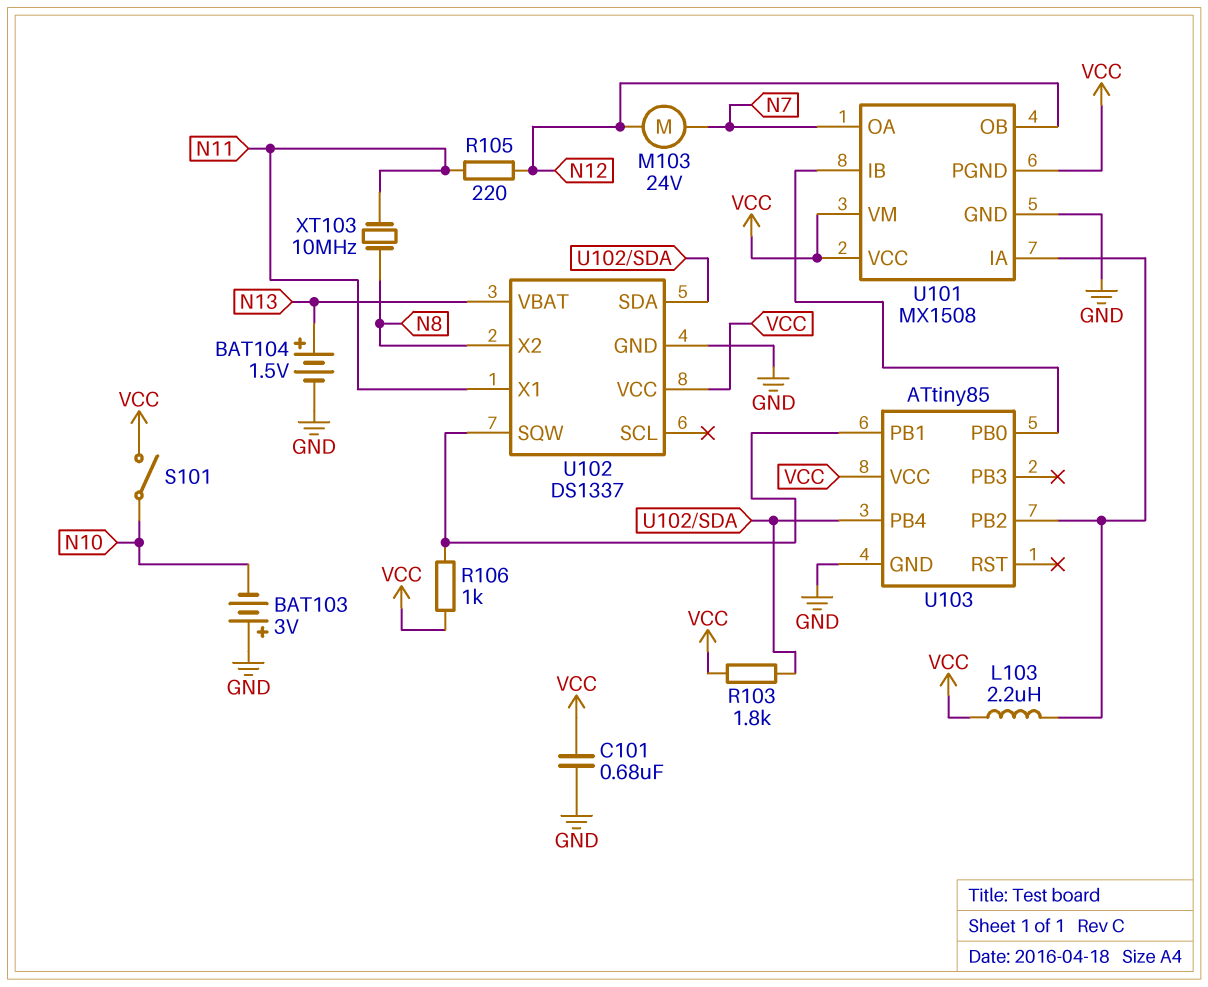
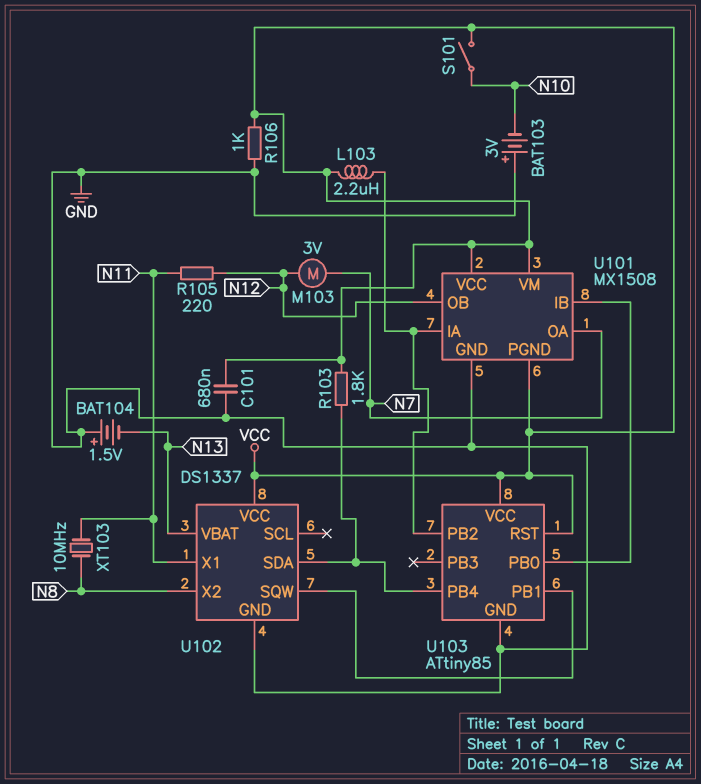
BAT104: 1.5V (plus N13, minus GND) -> 1.5V (plus GND, minus N13)
M103: motor 24V (N7, N12) -> motor 3V (N7, N12)
R106: 1k (U102/SQW, VCC) -> 1k (GND, VCC)
U103 pin RST: none -> VCC

